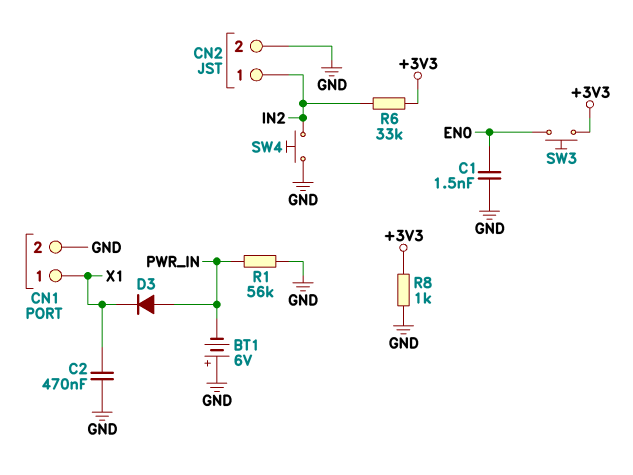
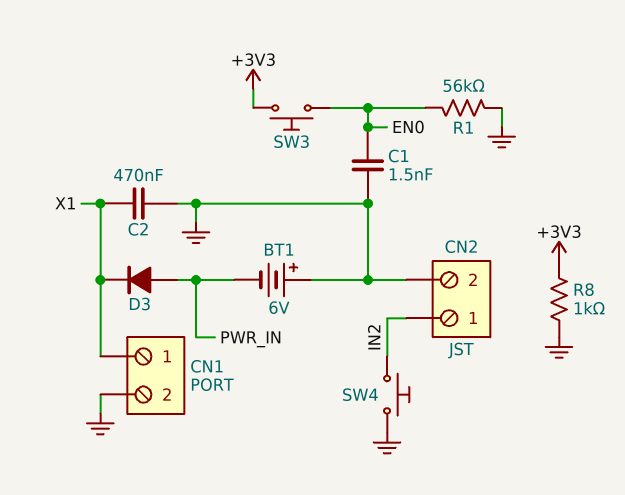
R1: 56k (GND, PWR_IN) -> 56k (EN0, GND)
R6: 33k (+3V3, IN2) -> none

